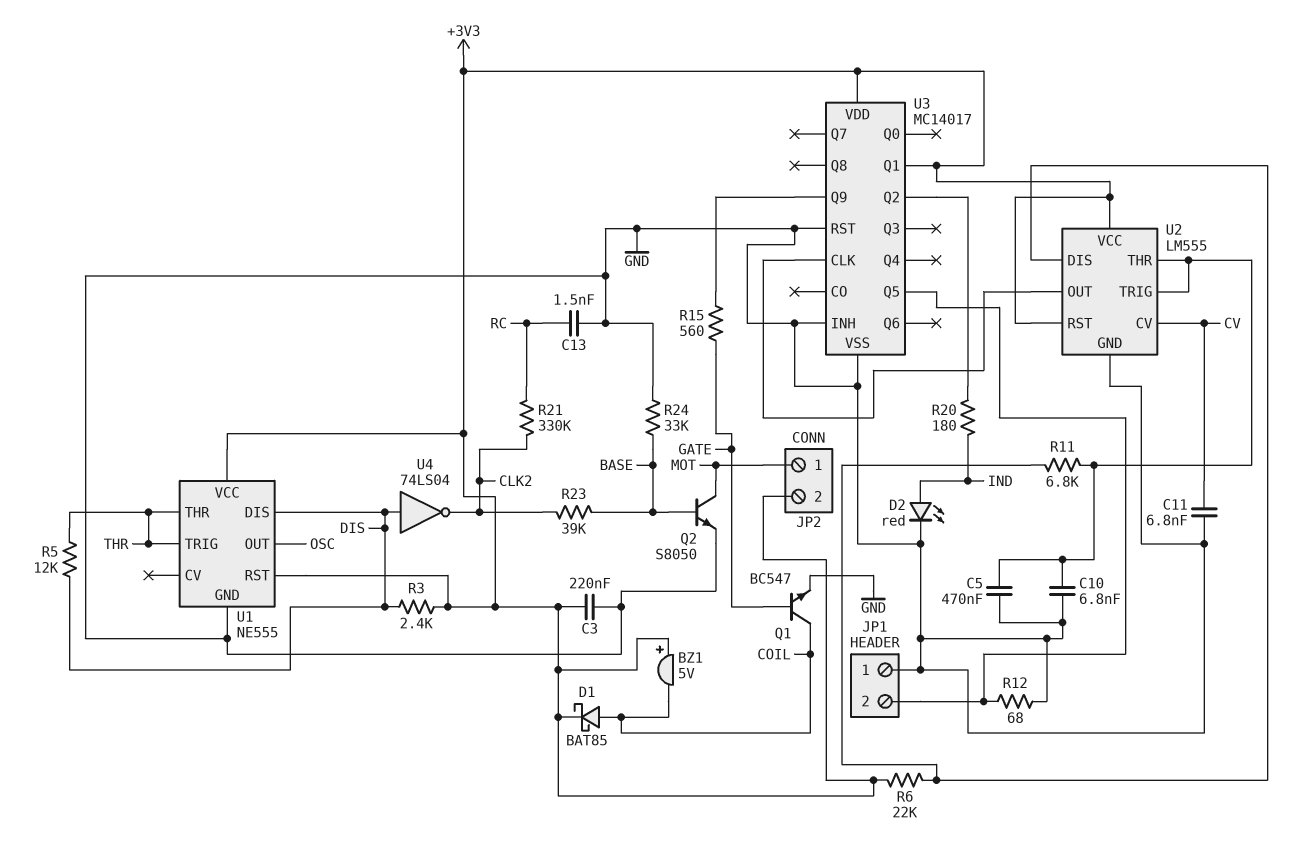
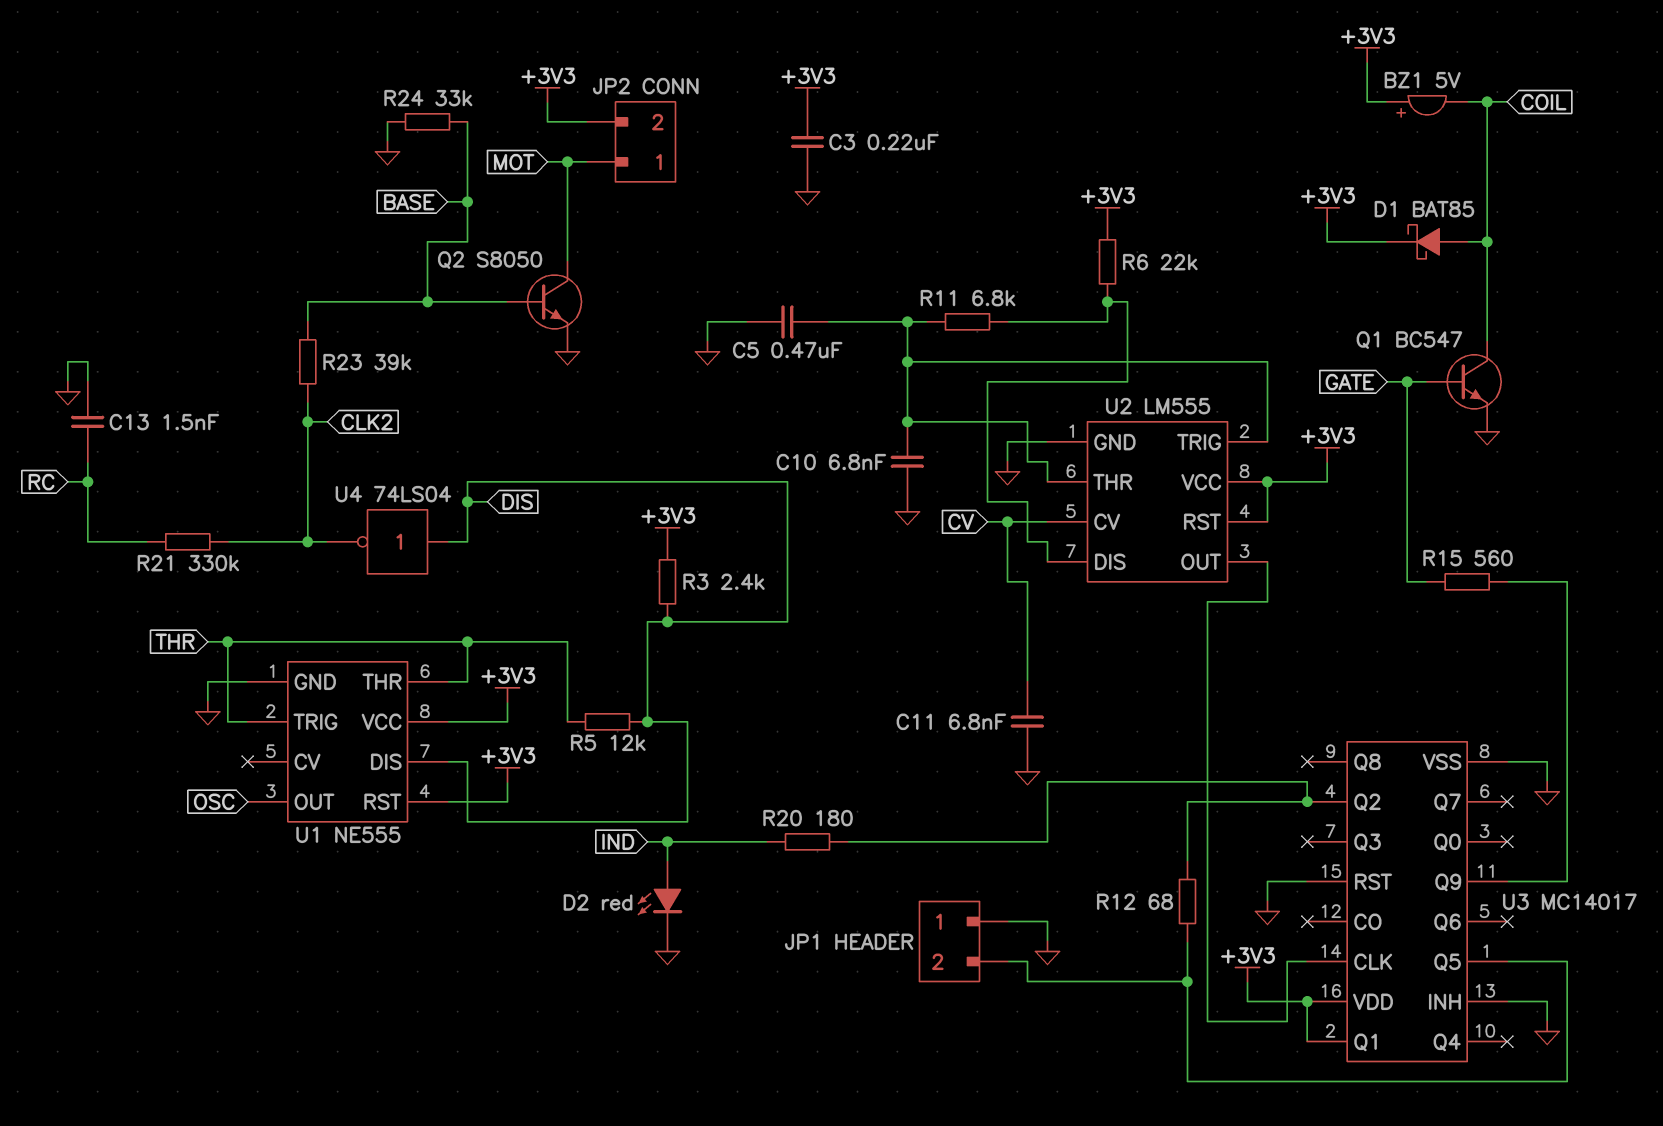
R12: 68 (GND, JP1/2) -> 68 (JP1/2, U3/Q2)

